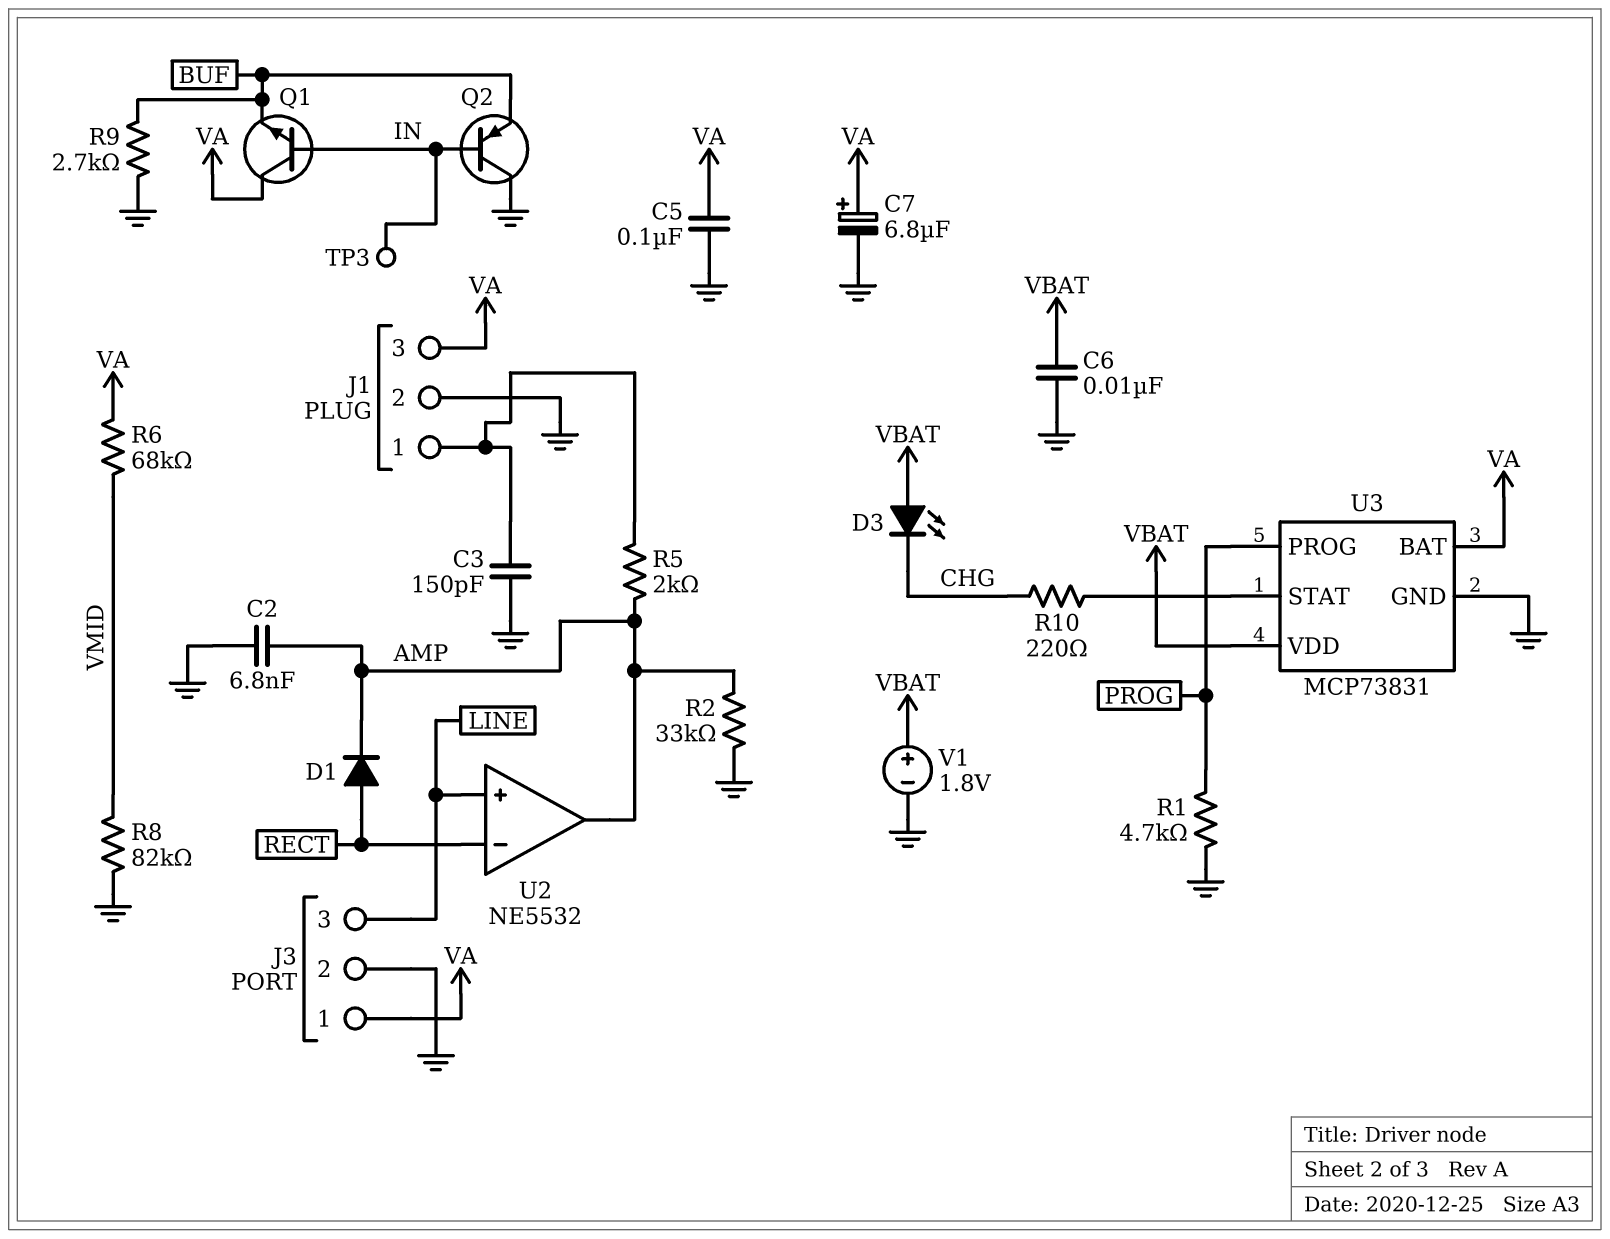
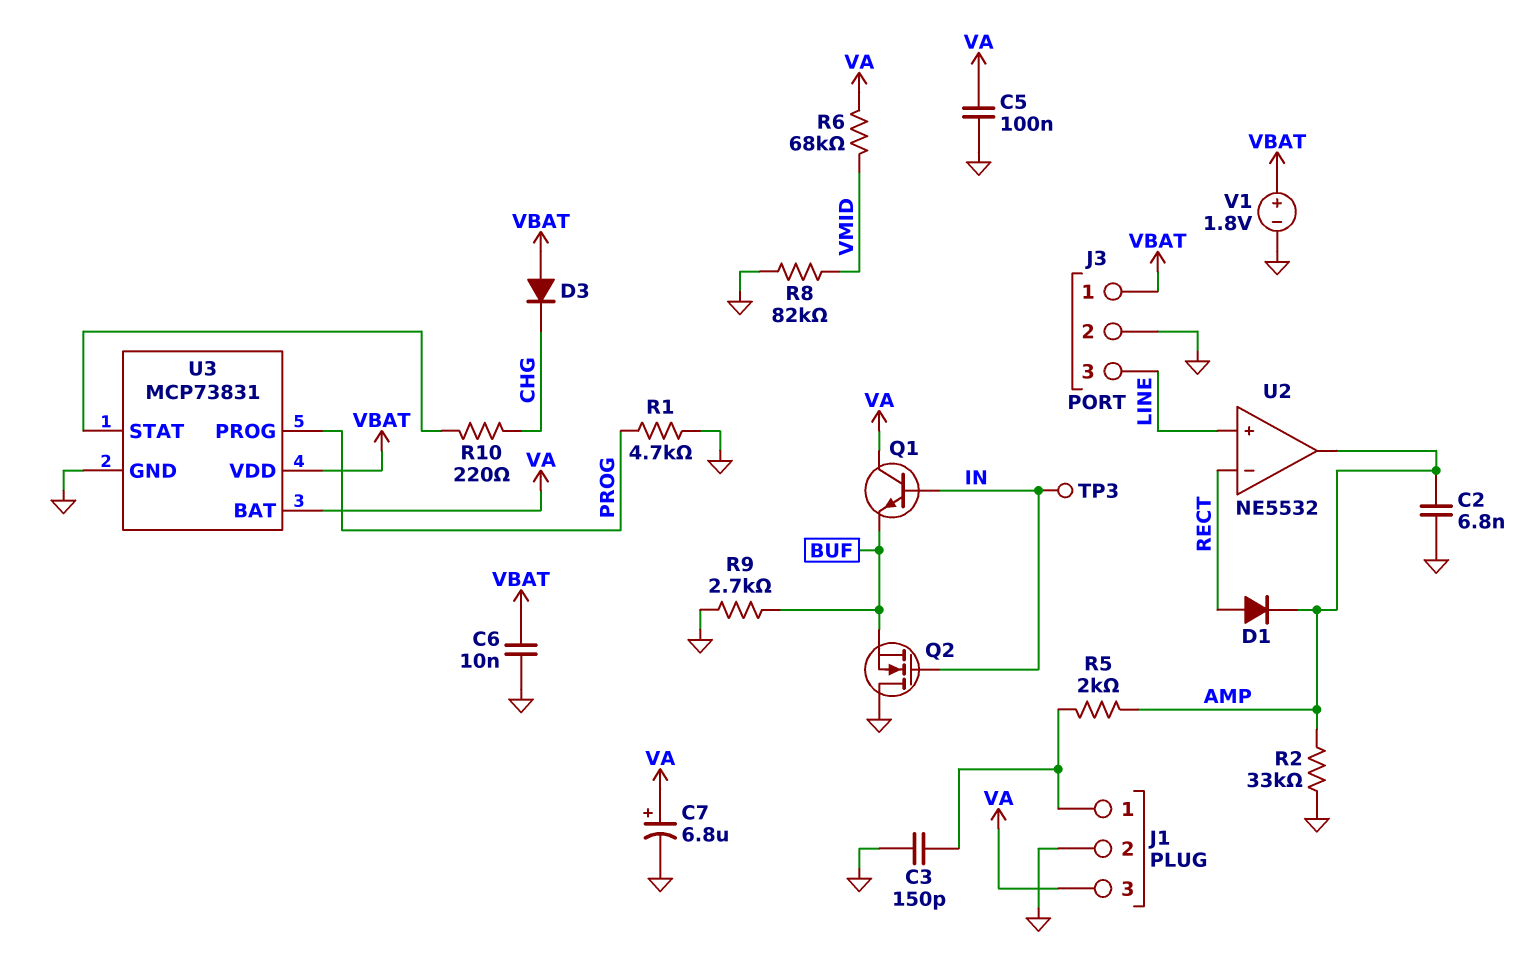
D3: LED (A VBAT, K CHG) -> diode (A VBAT, K CHG)
J3 pin 1: VA -> VBAT
Q2: PNP (B IN, C GND, E BUF) -> NMOS (G IN, D GND, S BUF)

